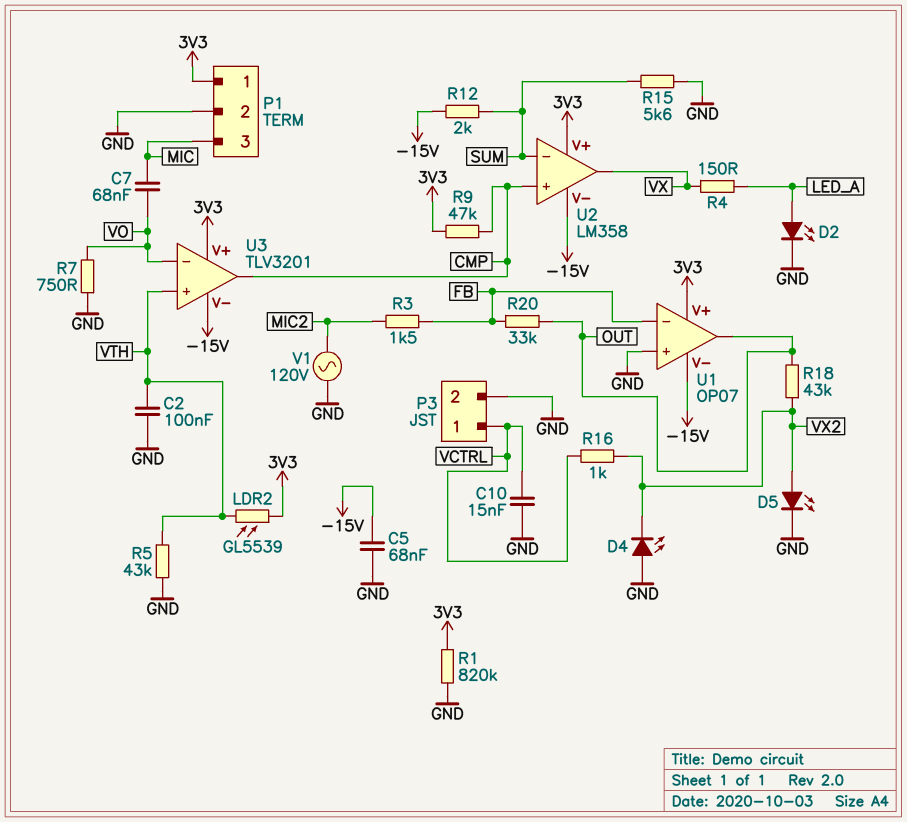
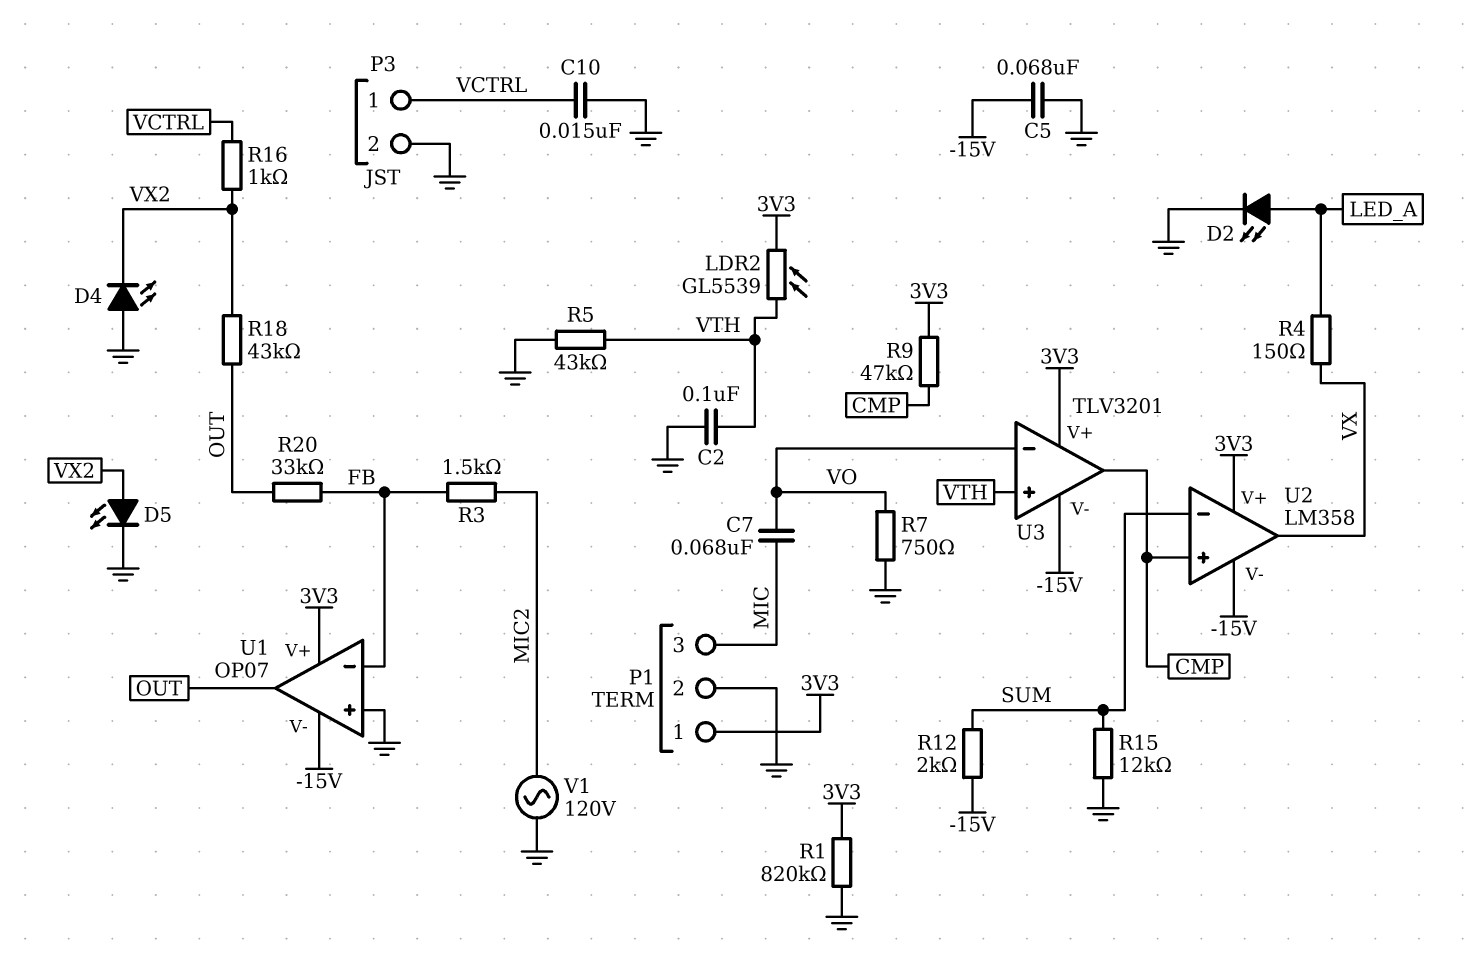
R15: 5.6k (GND, SUM) -> 12k (GND, SUM)

